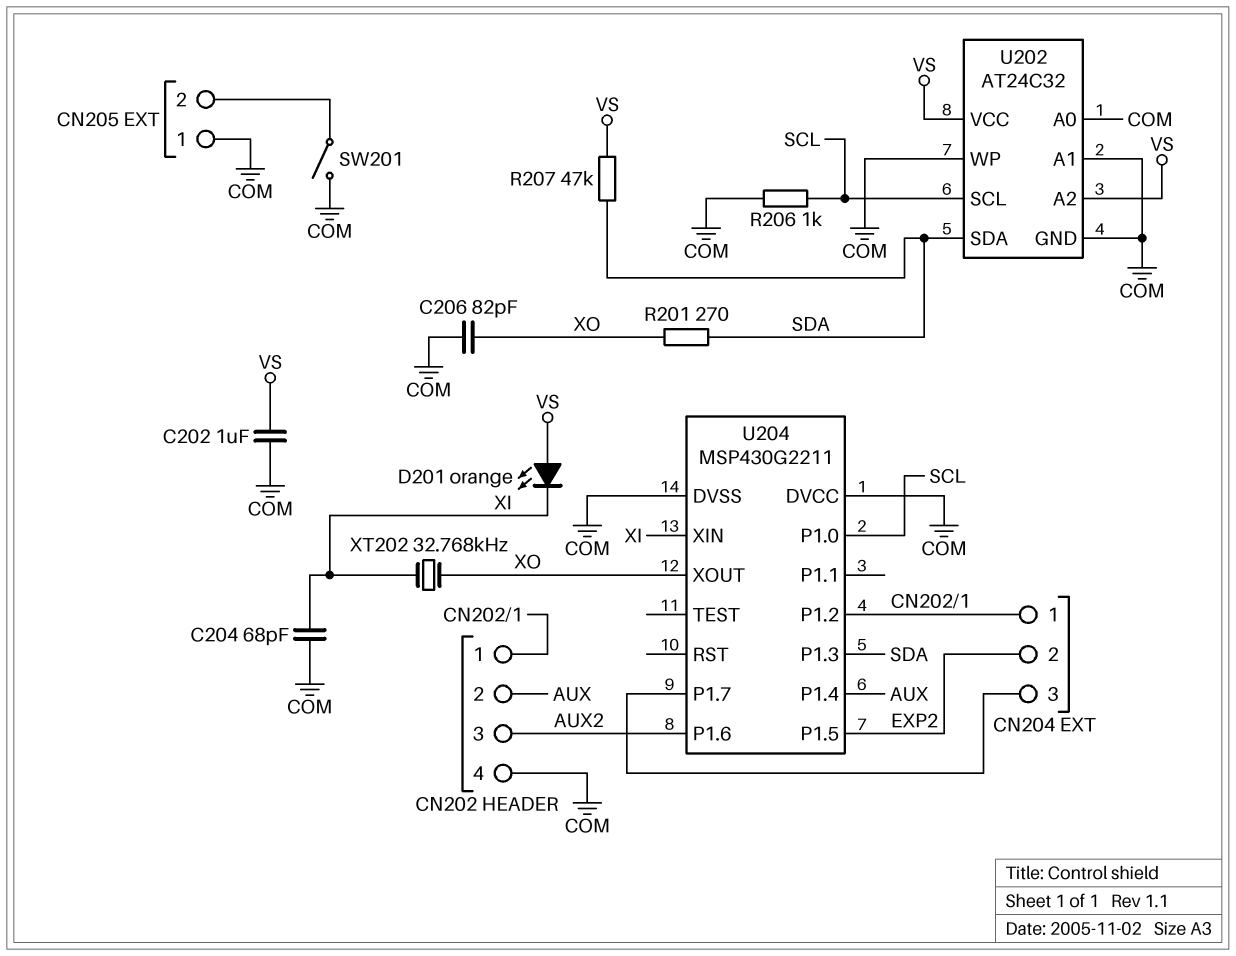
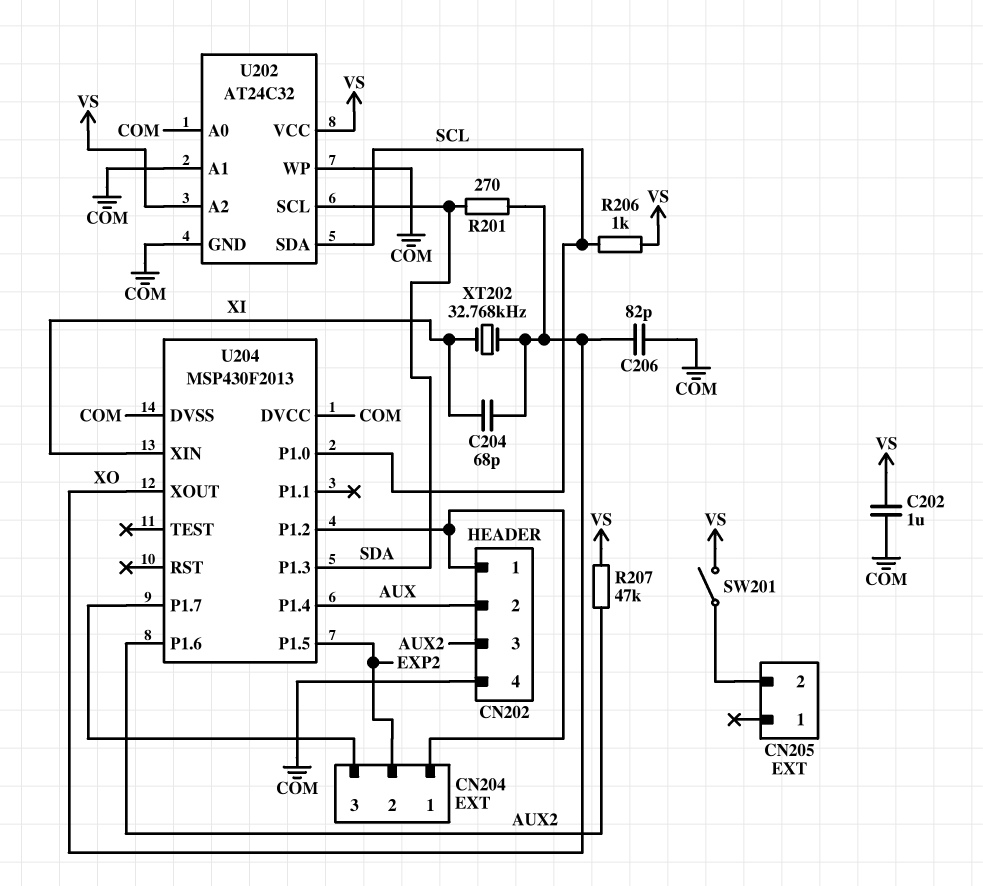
C204: 68pF (COM, XI) -> 68pF (XI, XO)
CN205 pin 1: COM -> none
D201: LED orange (A VS, K XI) -> none
R206: 1k (COM, SCL) -> 1k (SCL, VS)
R207: 47k (SDA, VS) -> 47k (AUX2, VS)
SW201: switch (CN205/2, COM) -> switch (CN205/2, VS)
U202 pin SCL: SCL -> SDA
U202 pin SDA: SDA -> SCL
U204: MSP430G2211 -> MSP430F2013

